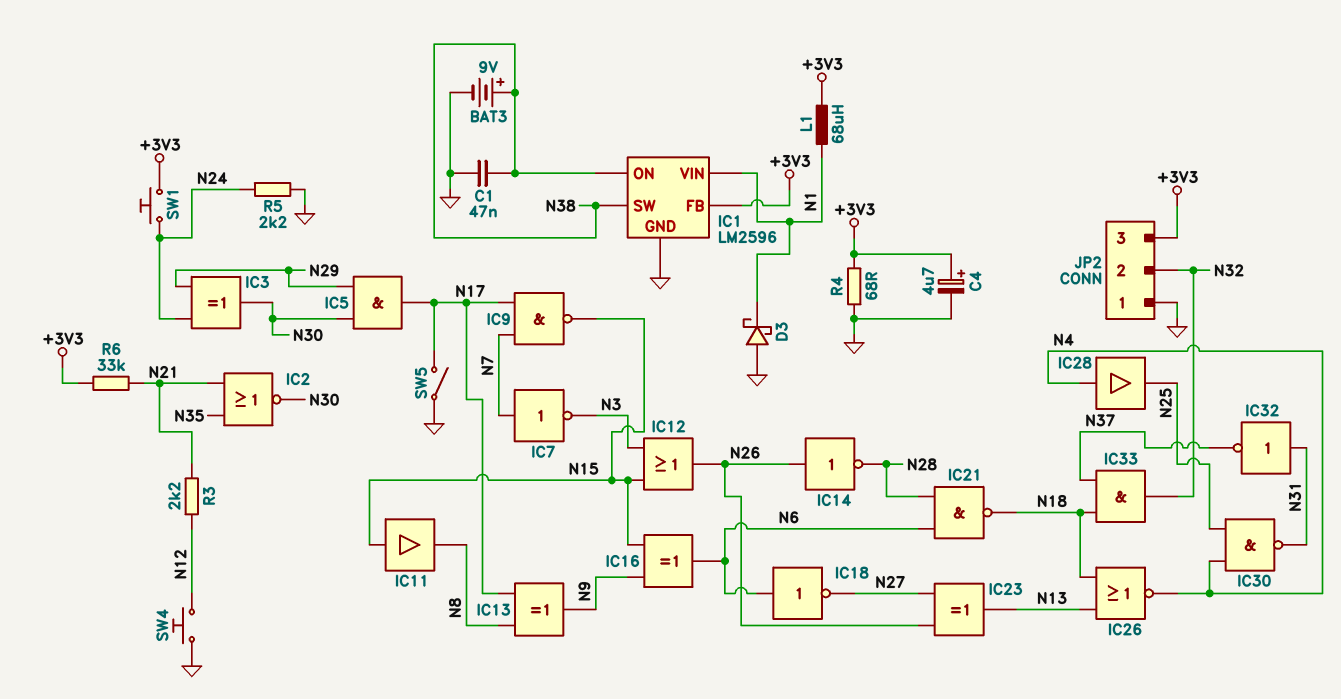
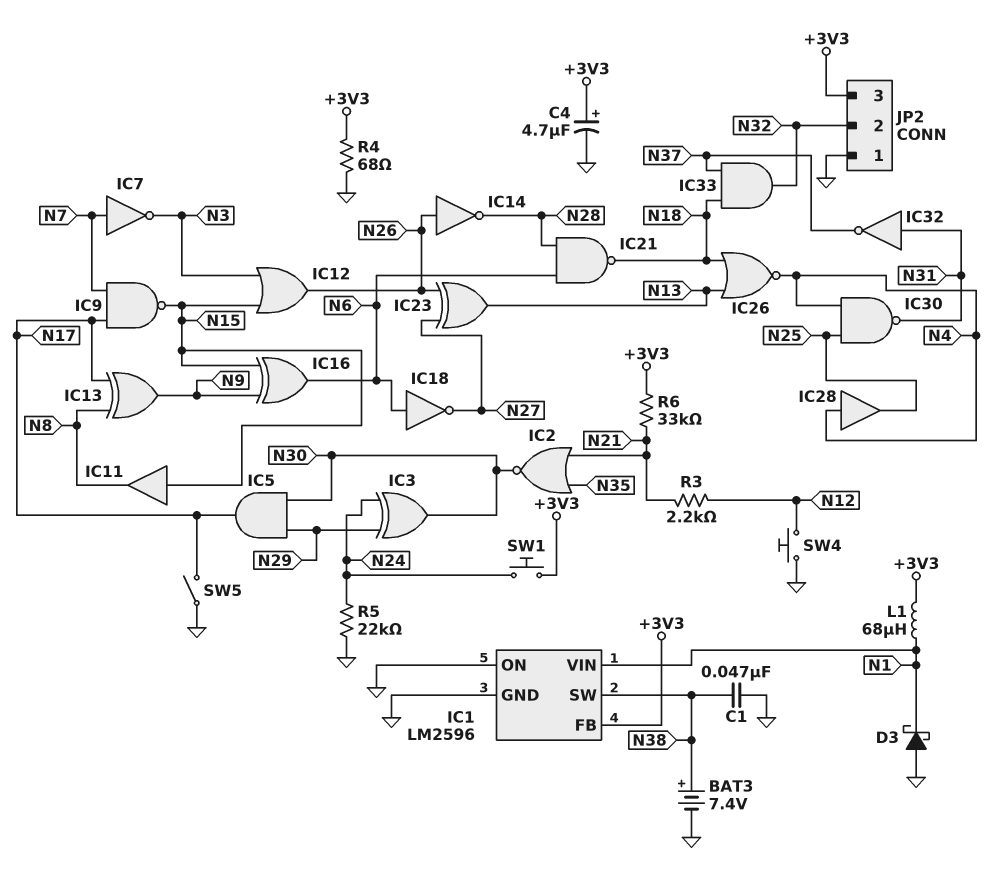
BAT3: 9V (plus N38, minus GND) -> 7.4V (plus N38, minus GND)
IC1 pin ON: N38 -> GND
R5: 2.2k (GND, N24) -> 22k (GND, N24)

